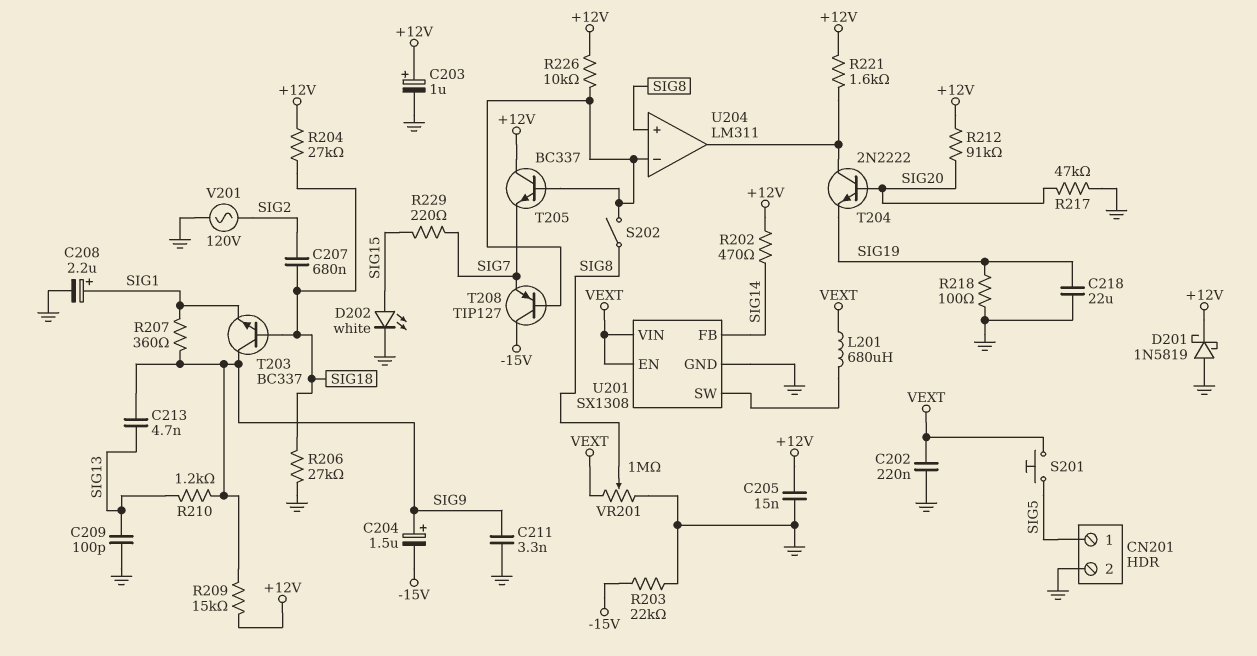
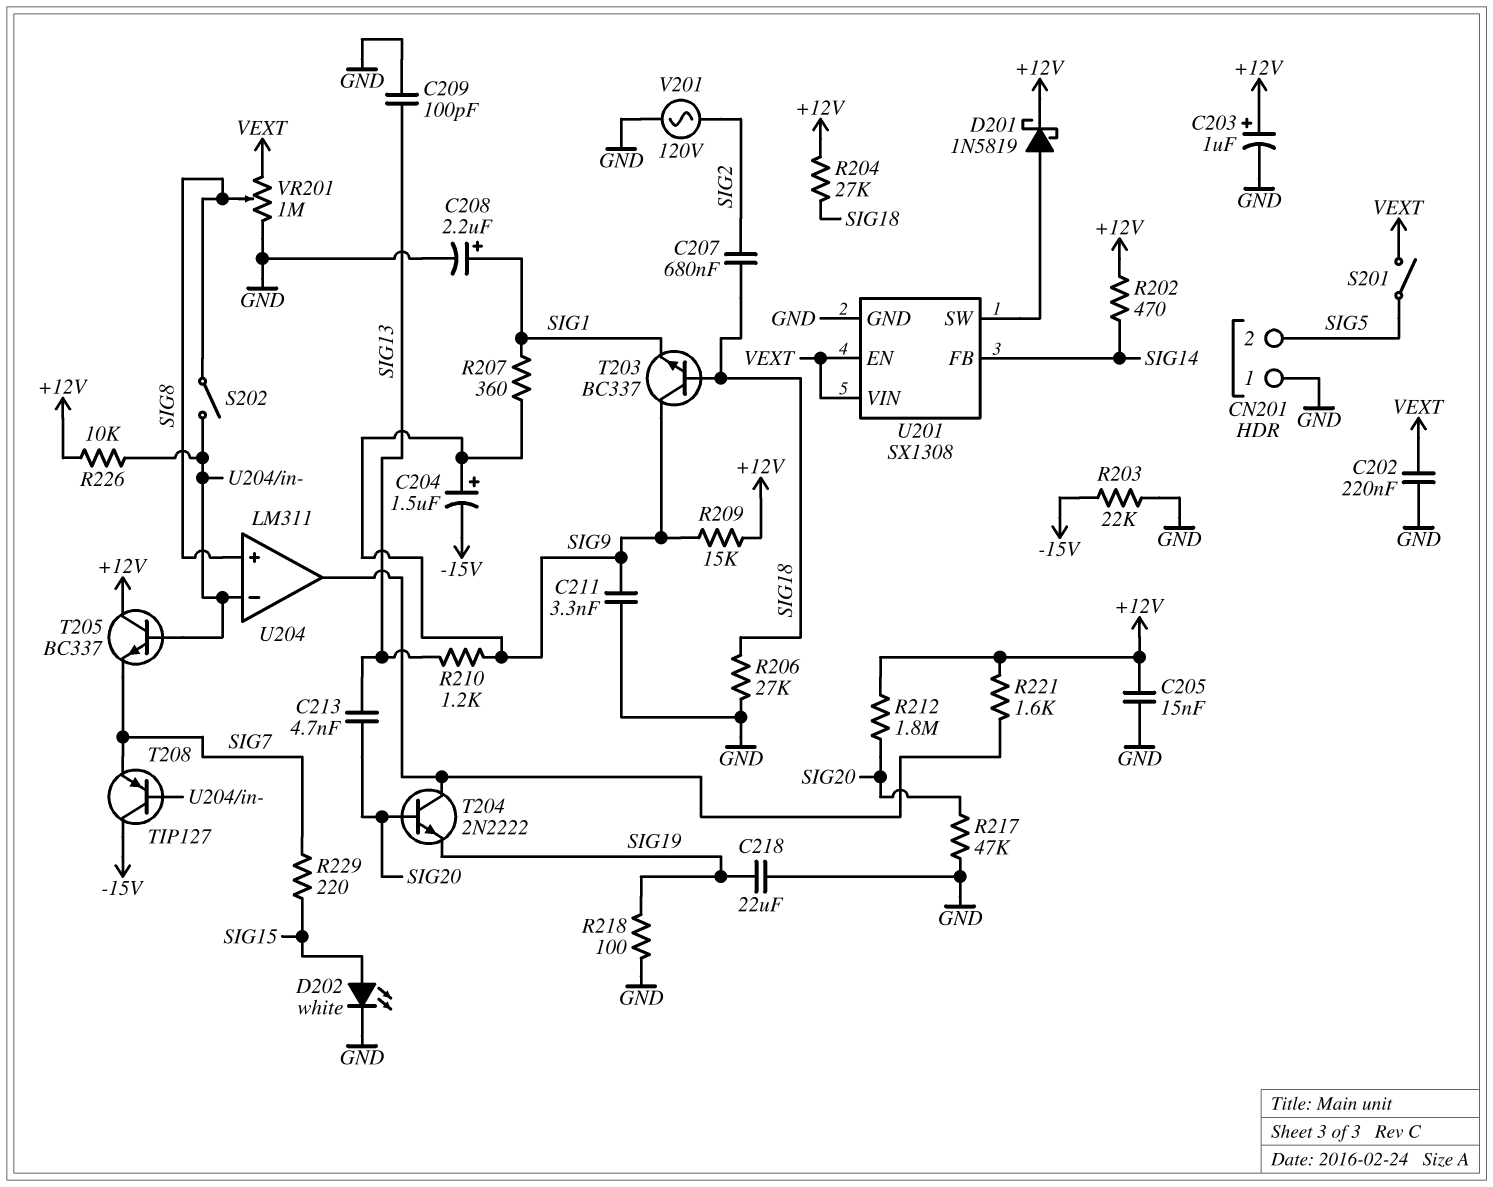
C213: 4.7nF (SIG9, SIG13) -> 4.7nF (SIG13, SIG20)
CN201 pin 1: SIG5 -> GND
CN201 pin 2: GND -> SIG5
D201: schottky 1N5819 (A GND, K +12V) -> schottky 1N5819 (A U201/SW, K +12V)
L201: 680uH (U201/SW, VEXT) -> none
R212: 91k (+12V, SIG20) -> 1.8M (+12V, SIG20)
S201: button (SIG5, VEXT) -> switch (SIG5, VEXT)

